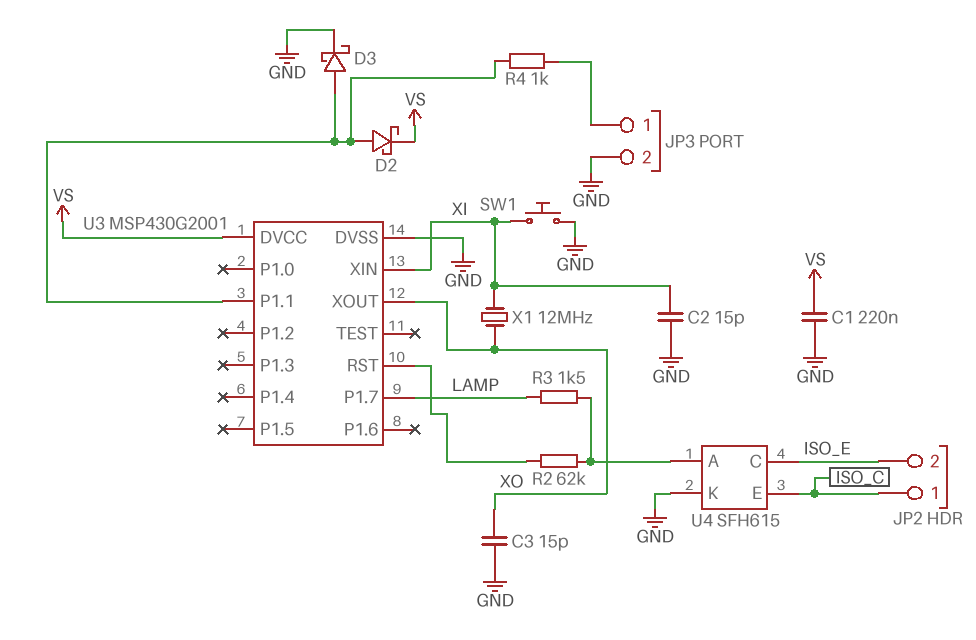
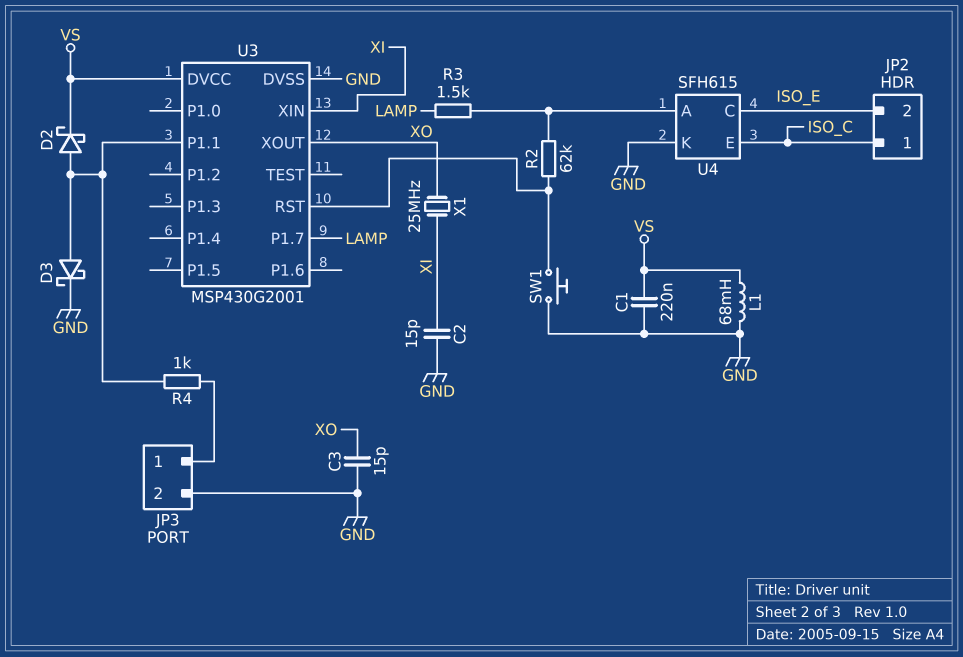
L1: none -> 68mH (GND, VS)
SW1: button (GND, XI) -> button (GND, U3/RST)
X1: 12MHz (XI, XO) -> 25MHz (XI, XO)

